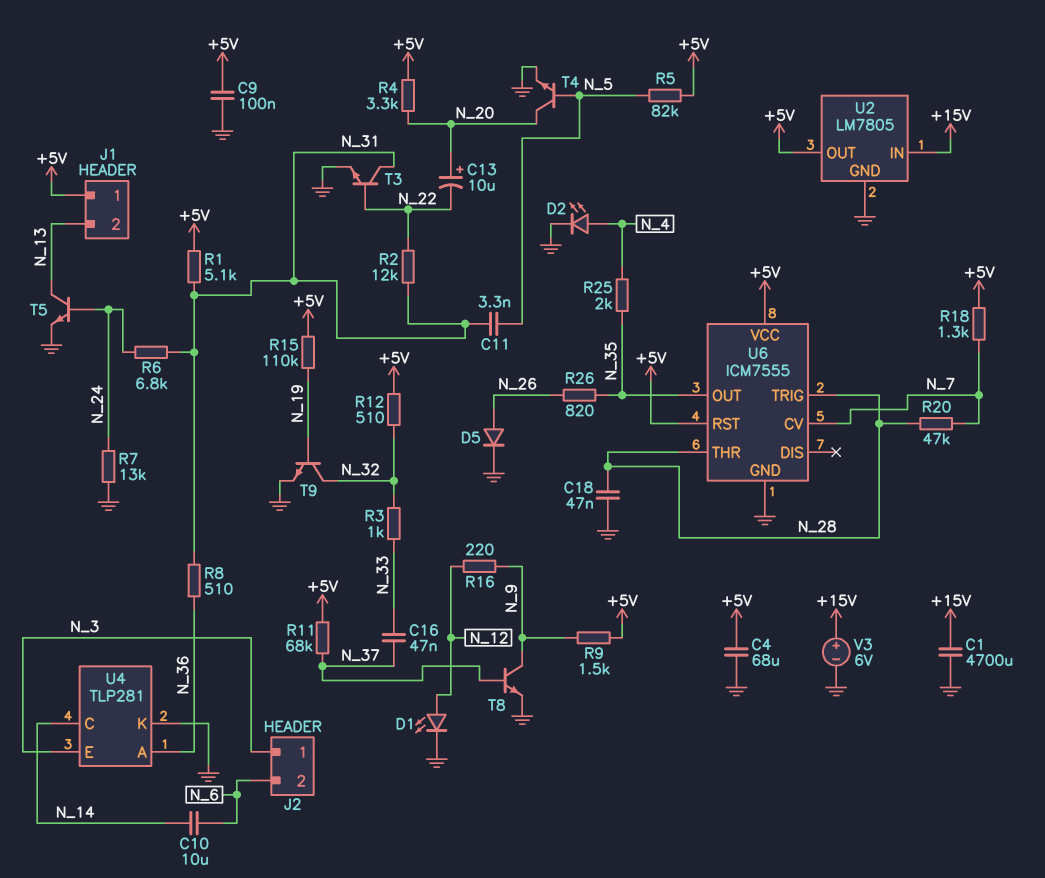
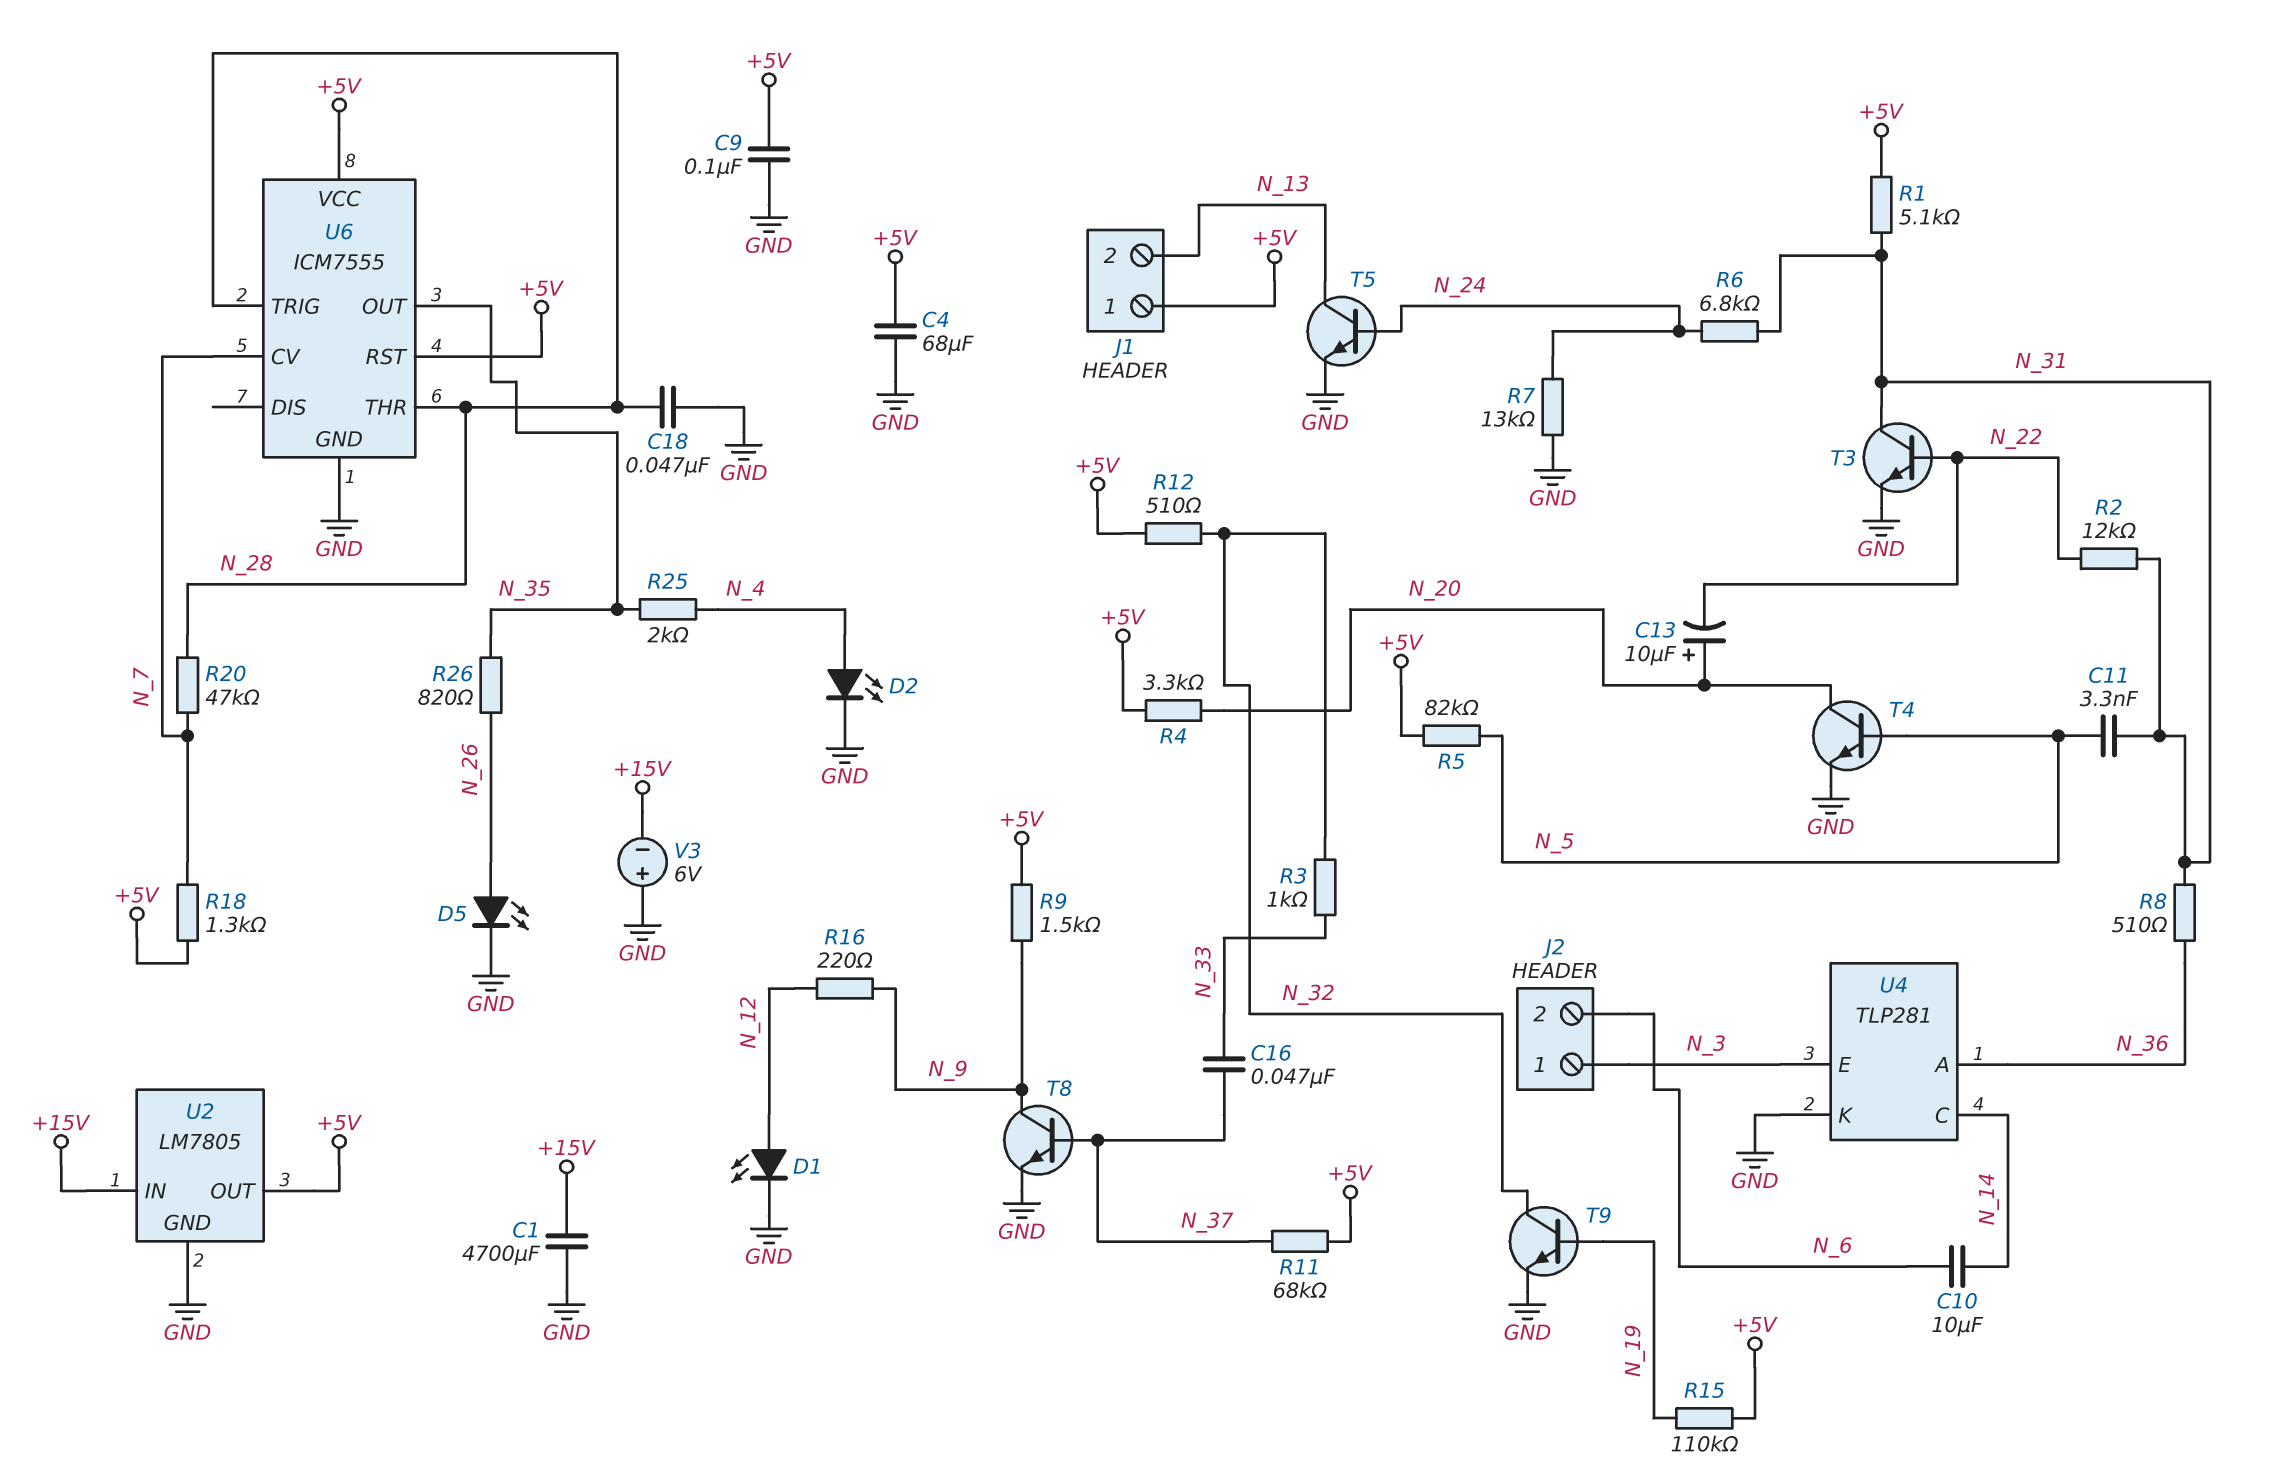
D5: diode (A N_26, K GND) -> LED (A N_26, K GND)
V3: 6V (plus +15V, minus GND) -> 6V (plus GND, minus +15V)

